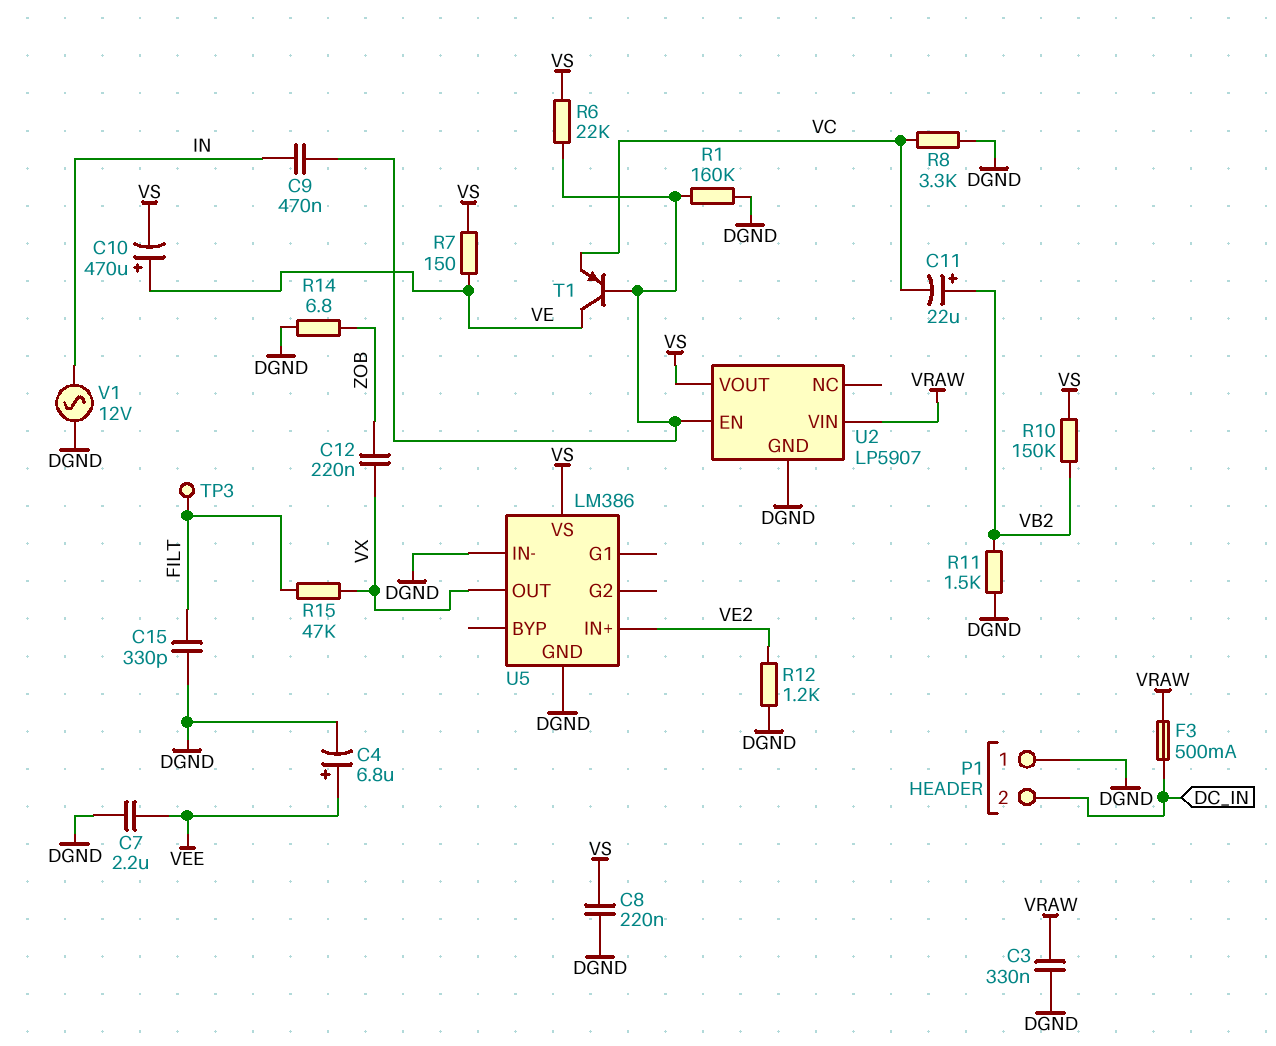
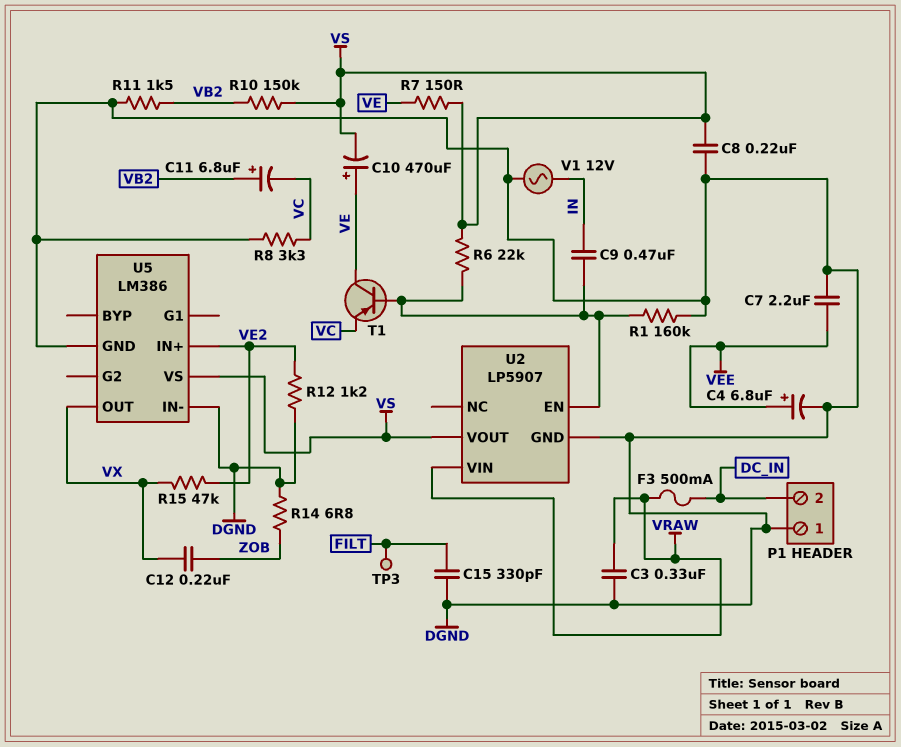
C11: 22uF (plus VB2, minus VC) -> 6.8uF (plus VB2, minus VC)
R15: 47k (FILT, VX) -> 47k (VE2, VX)

